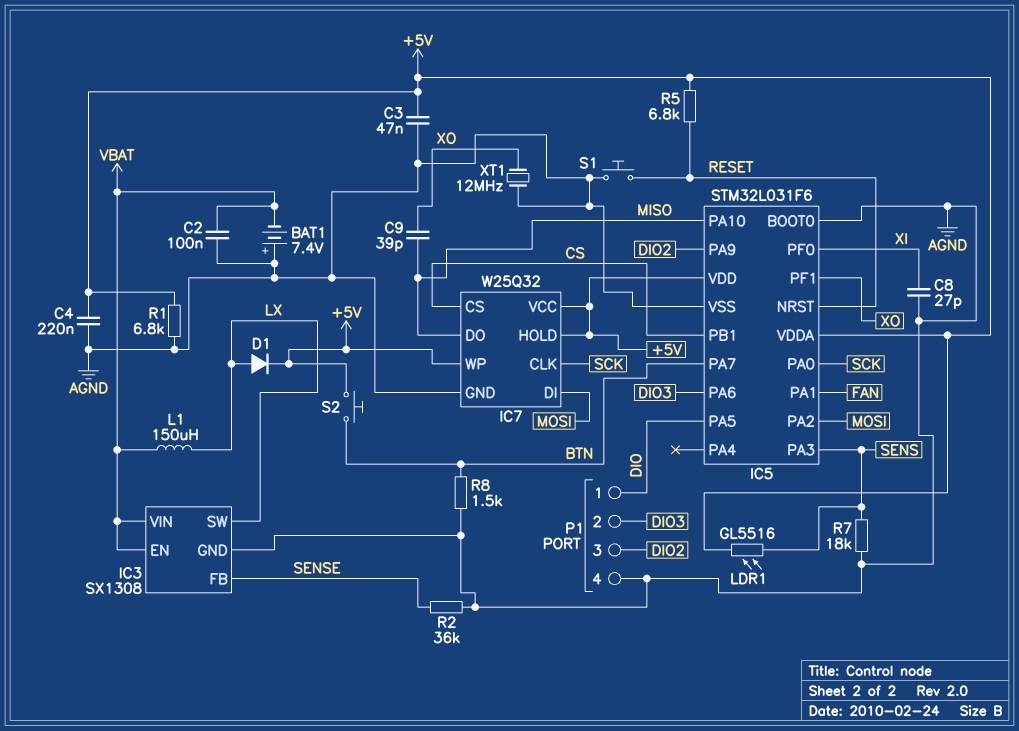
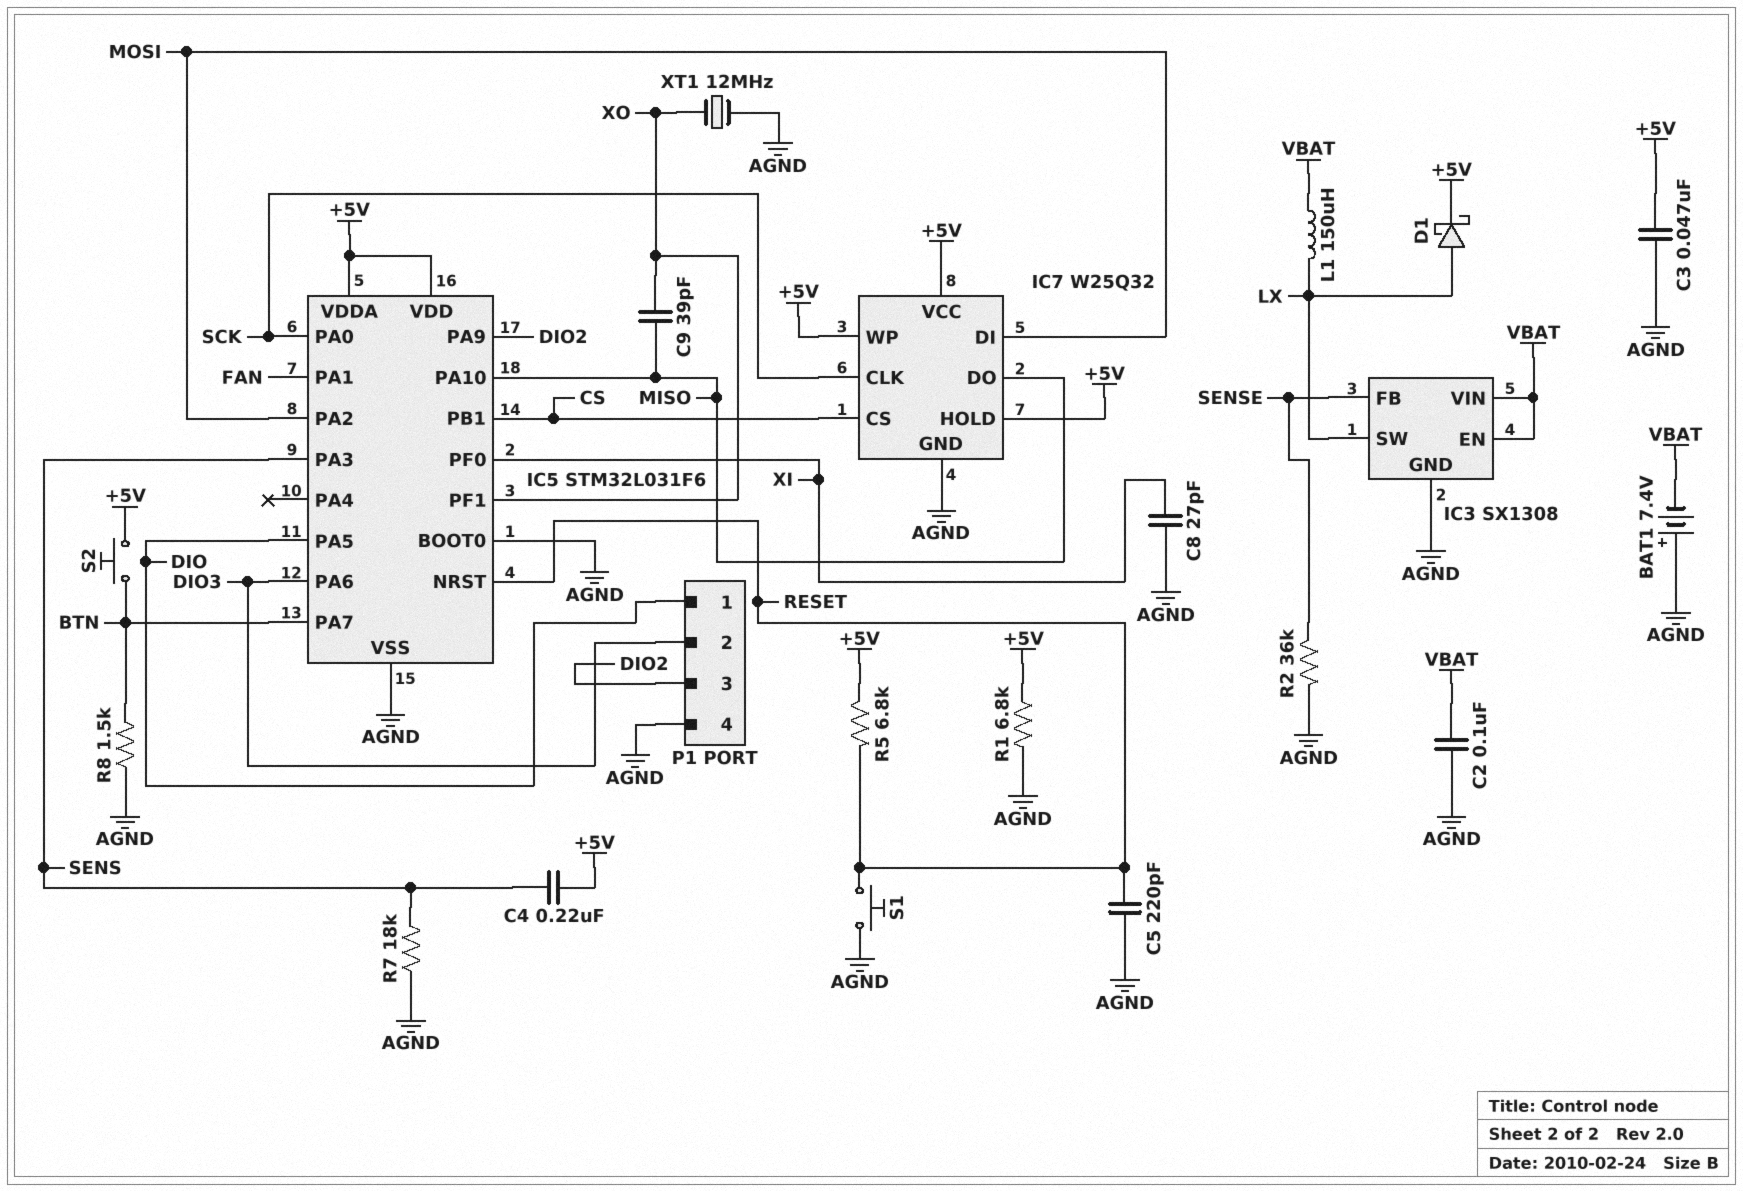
C4: 220nF (+5V, AGND) -> 220nF (+5V, SENS)
C5: none -> 220pF (AGND, RESET)
D1: diode (A LX, K +5V) -> schottky (A LX, K +5V)
LDR1: GL5516 (+5V, SENS) -> none

